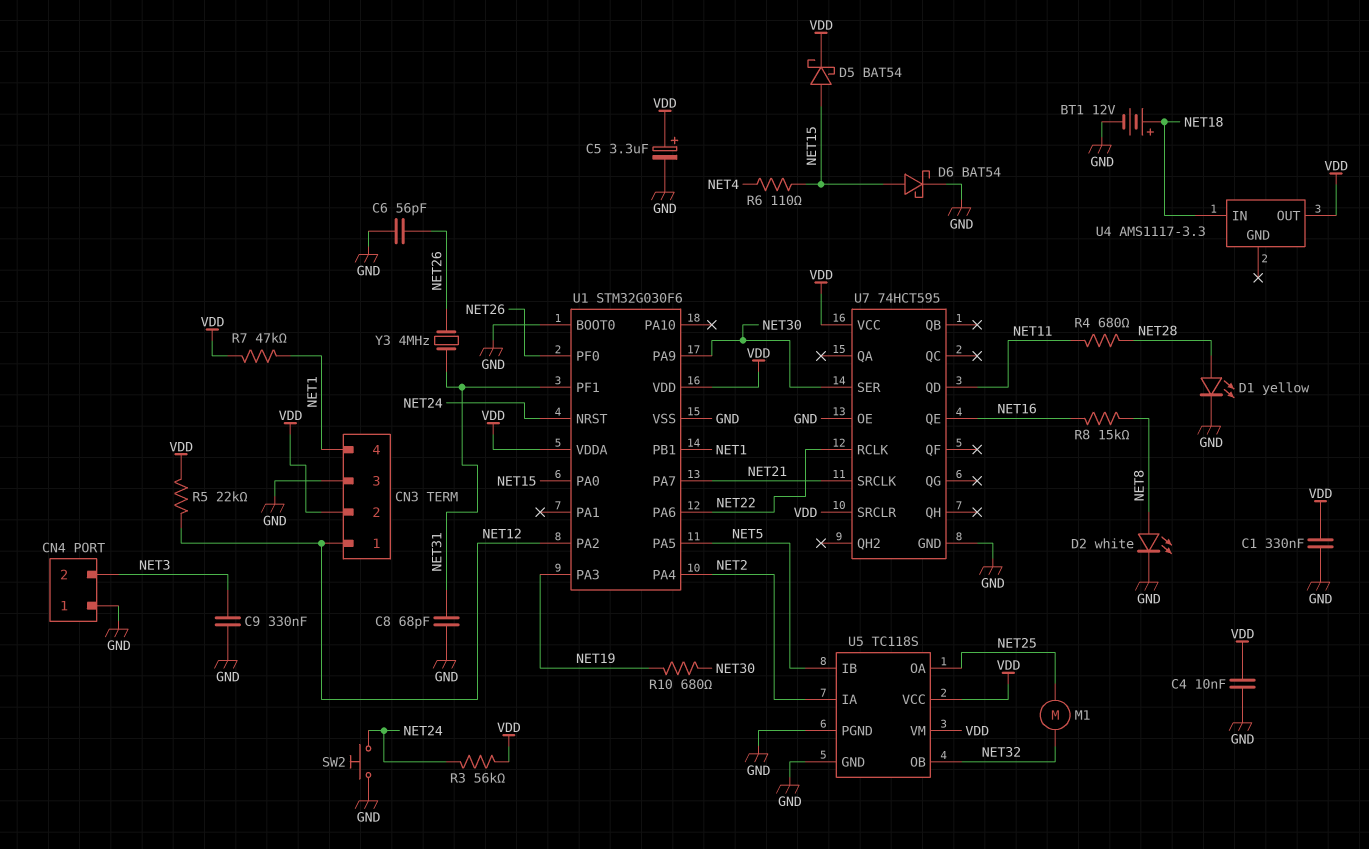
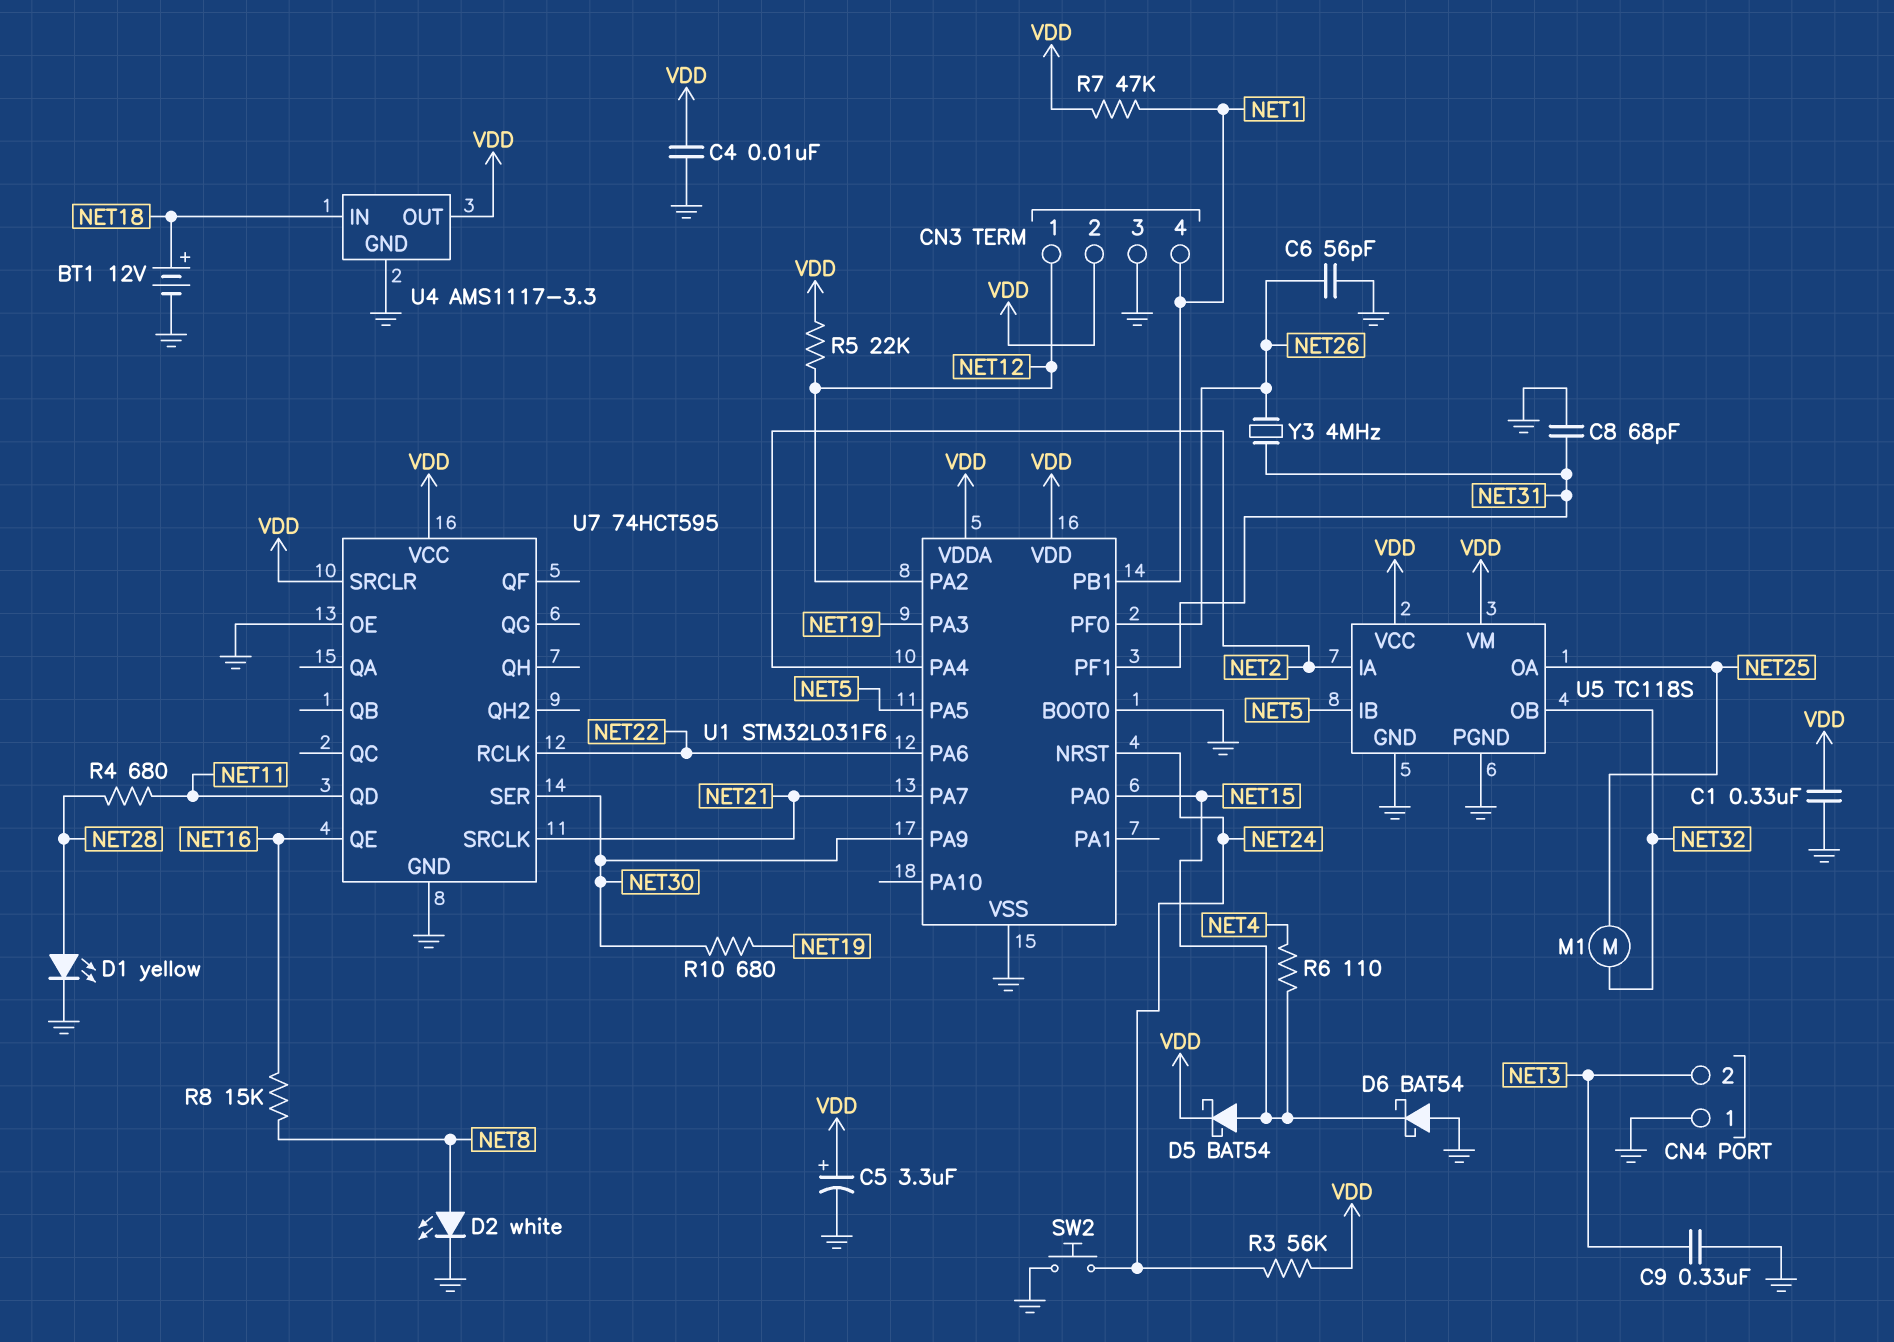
D6: schottky BAT54 (A NET15, K GND) -> schottky BAT54 (A GND, K NET15)
U1: STM32G030F6 -> STM32L031F6
U4 pin GND: none -> GND

